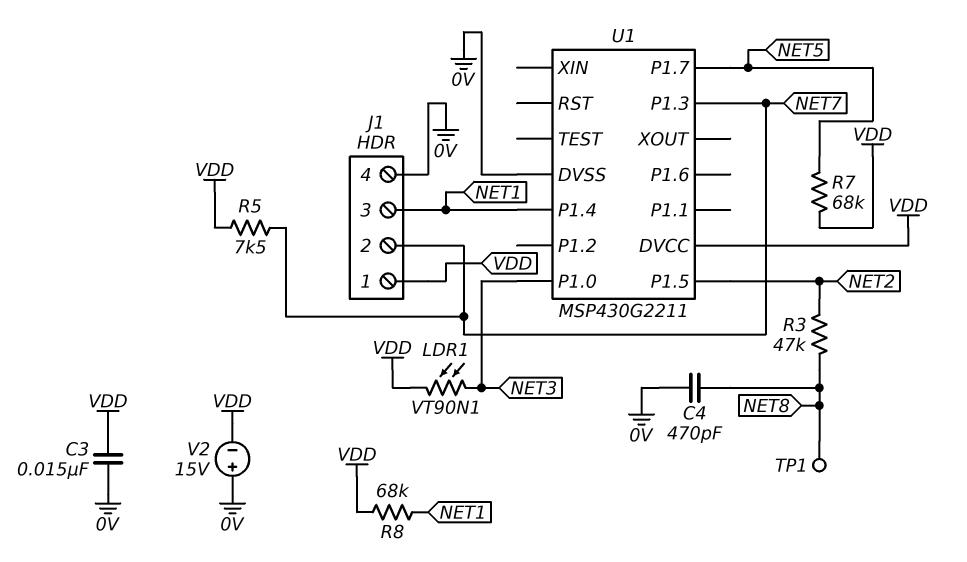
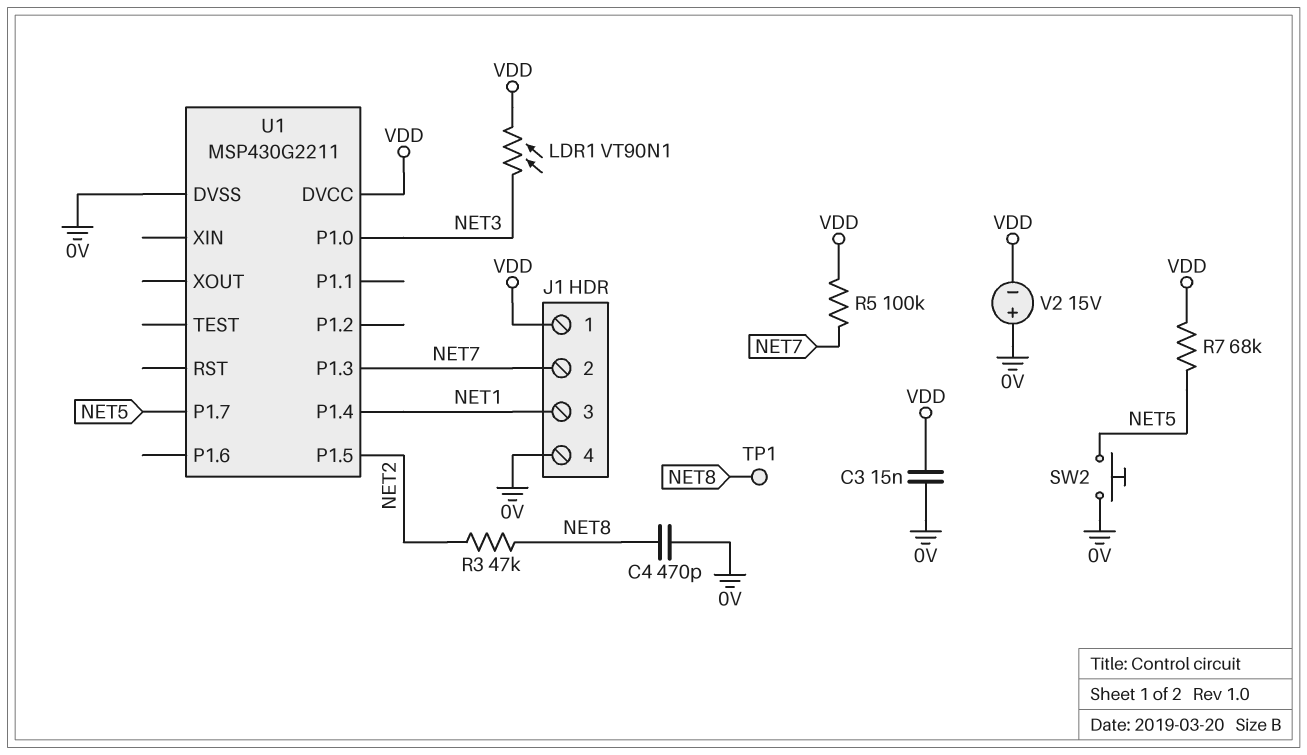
R5: 7.5k (NET7, VDD) -> 100k (NET7, VDD)
R8: 68k (NET1, VDD) -> none
SW2: none -> button (0V, NET5)

